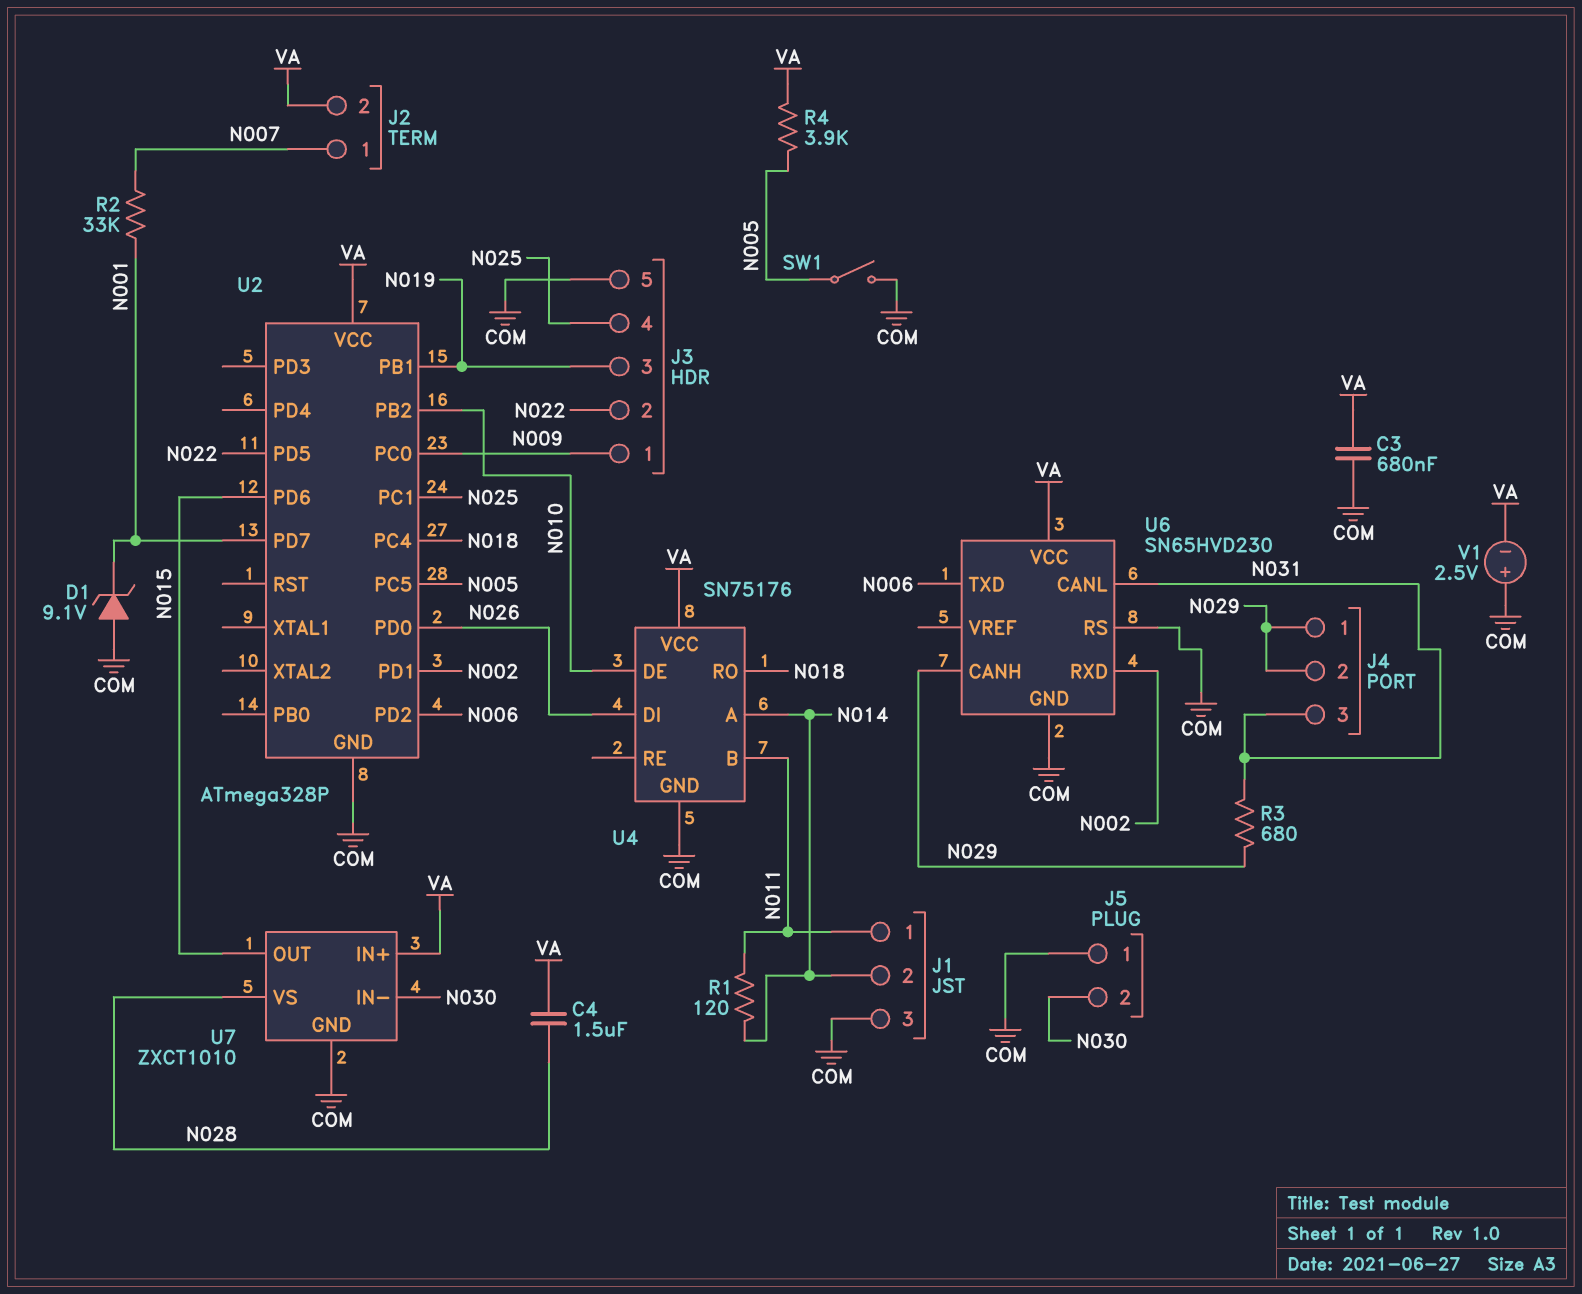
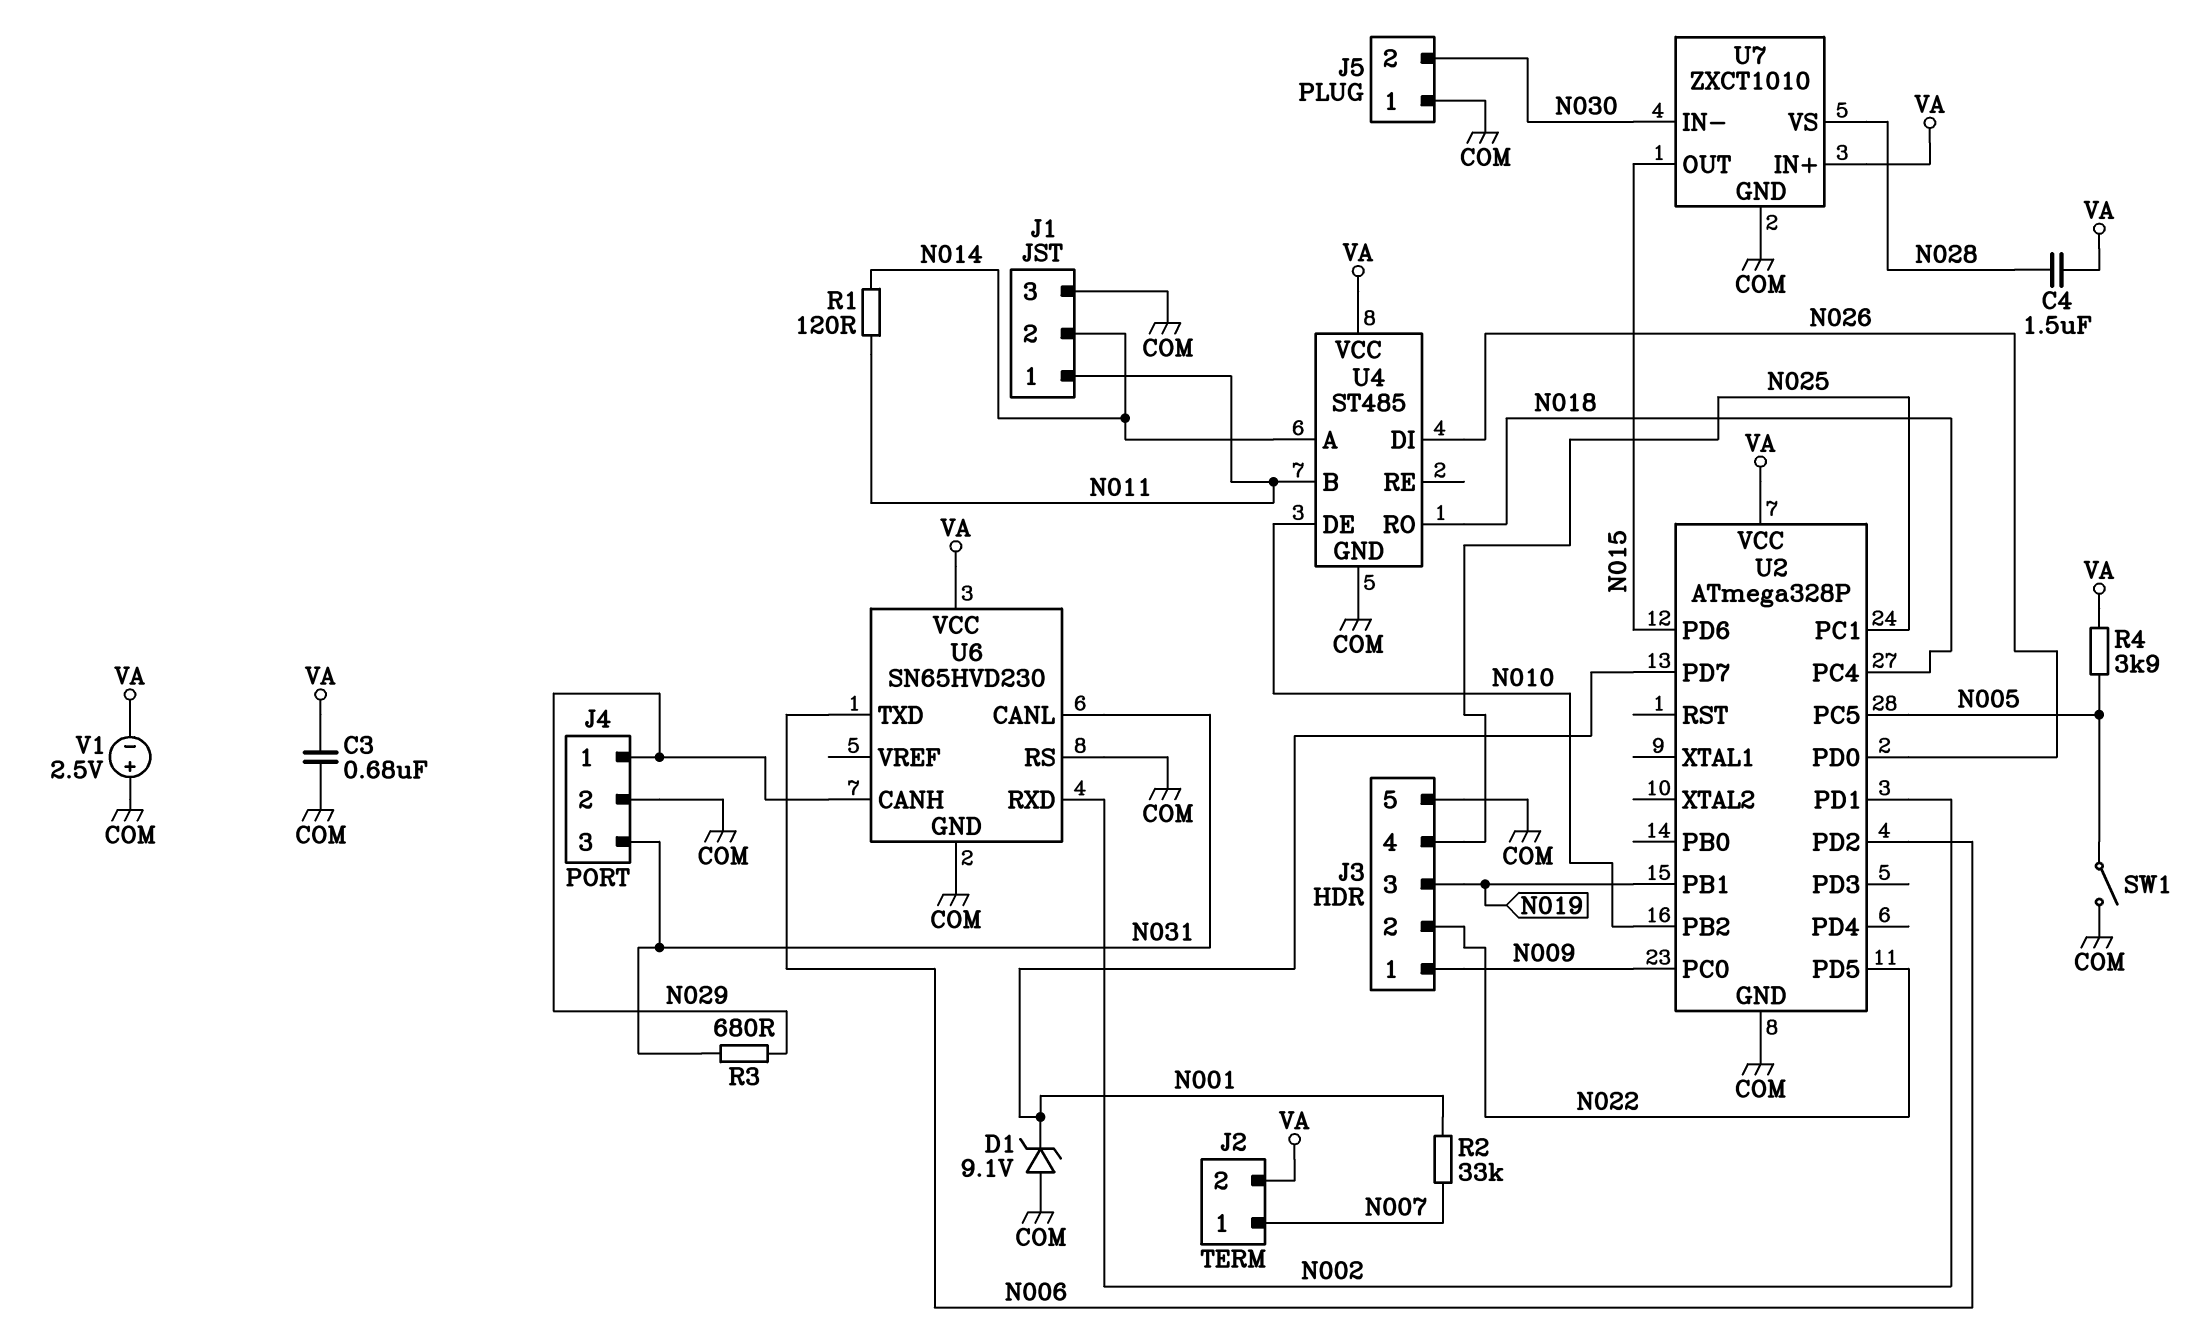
J4 pin 2: N029 -> COM
U4: SN75176 -> ST485

